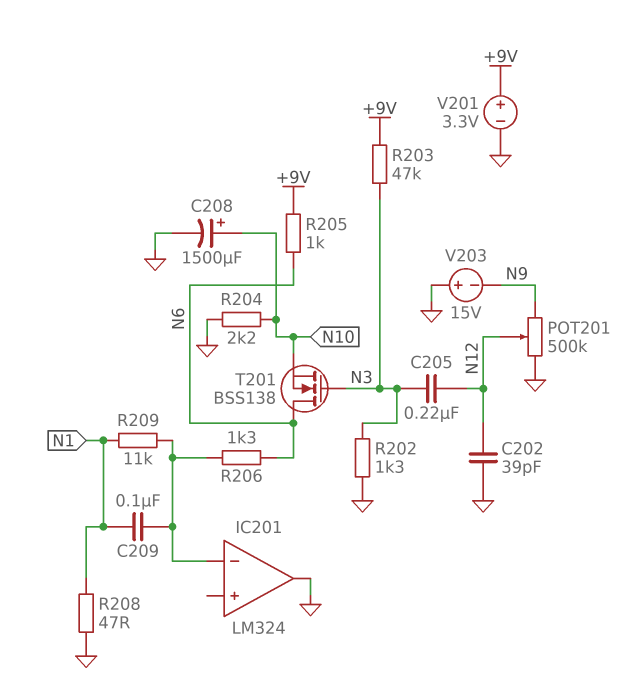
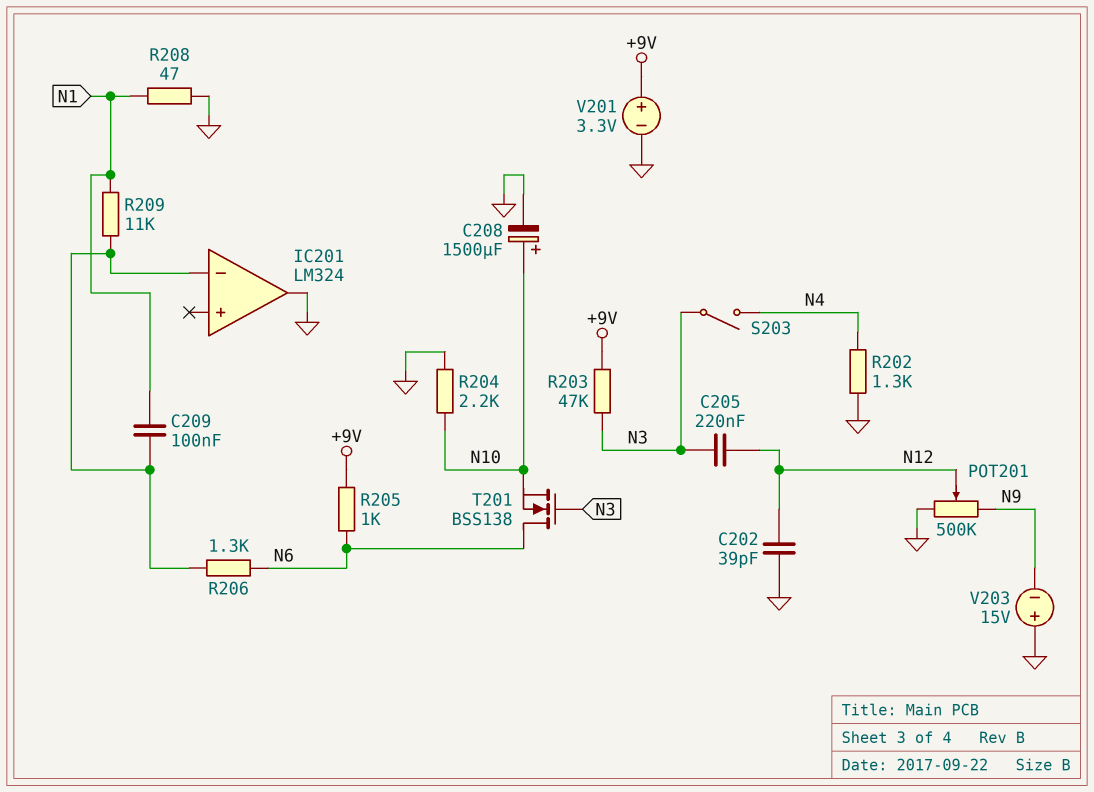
R202: 1.3k (GND, N3) -> 1.3k (GND, N4)
S203: none -> switch (N3, N4)

